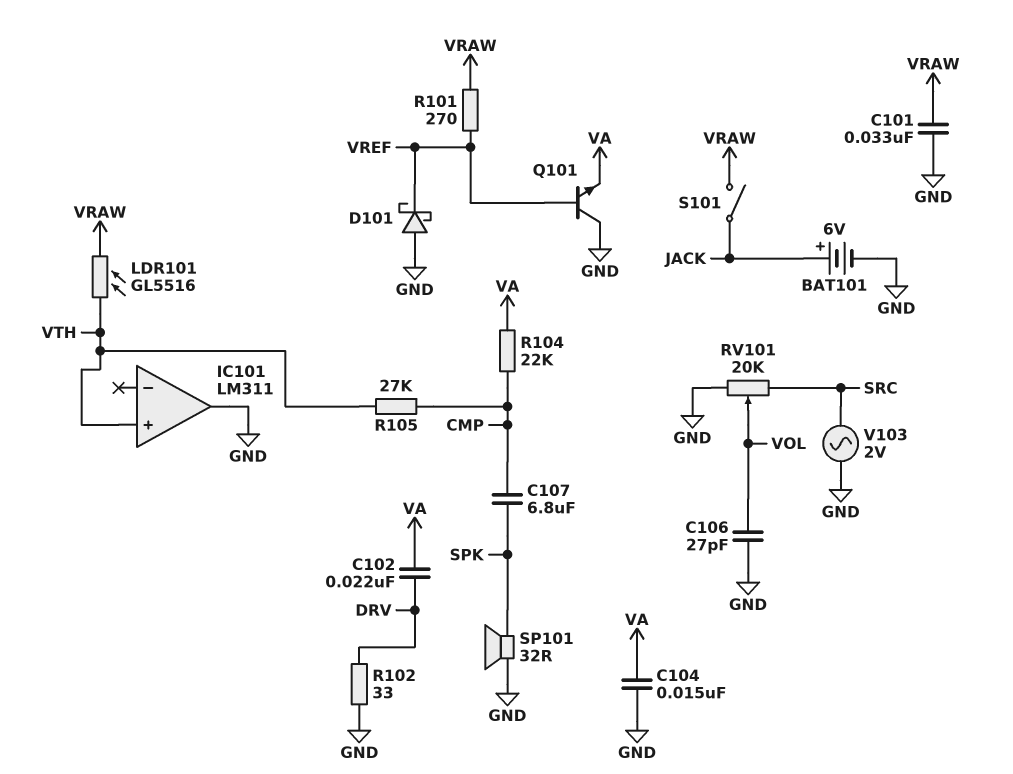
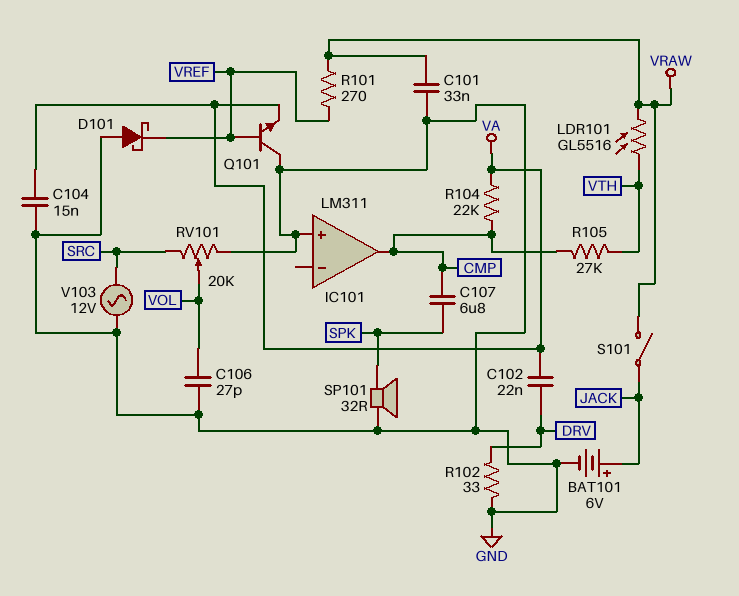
IC101 pin in+: VTH -> GND
IC101 pin out: GND -> CMP
V103: AC 2V (GND, SRC) -> AC 12V (GND, SRC)

